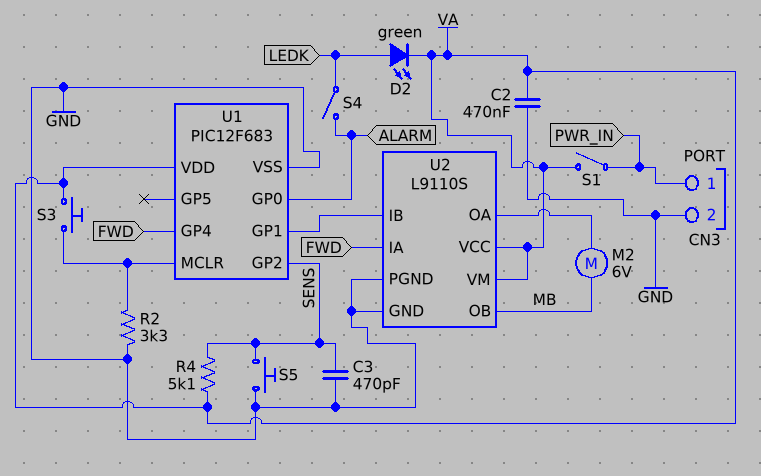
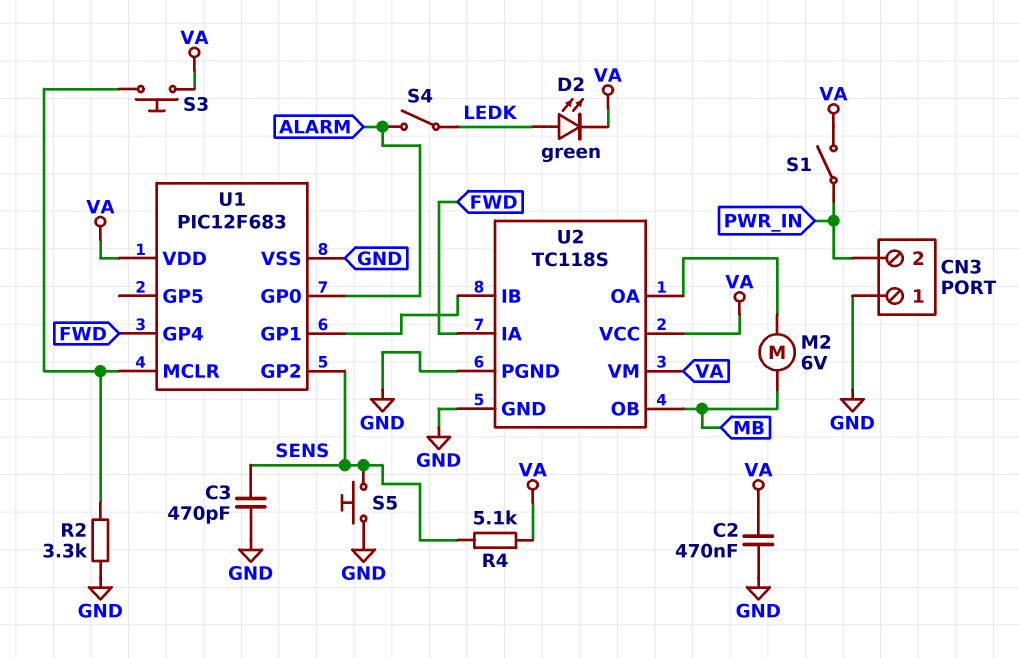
CN3 pin 1: PWR_IN -> GND
CN3 pin 2: GND -> PWR_IN
U2: L9110S -> TC118S

